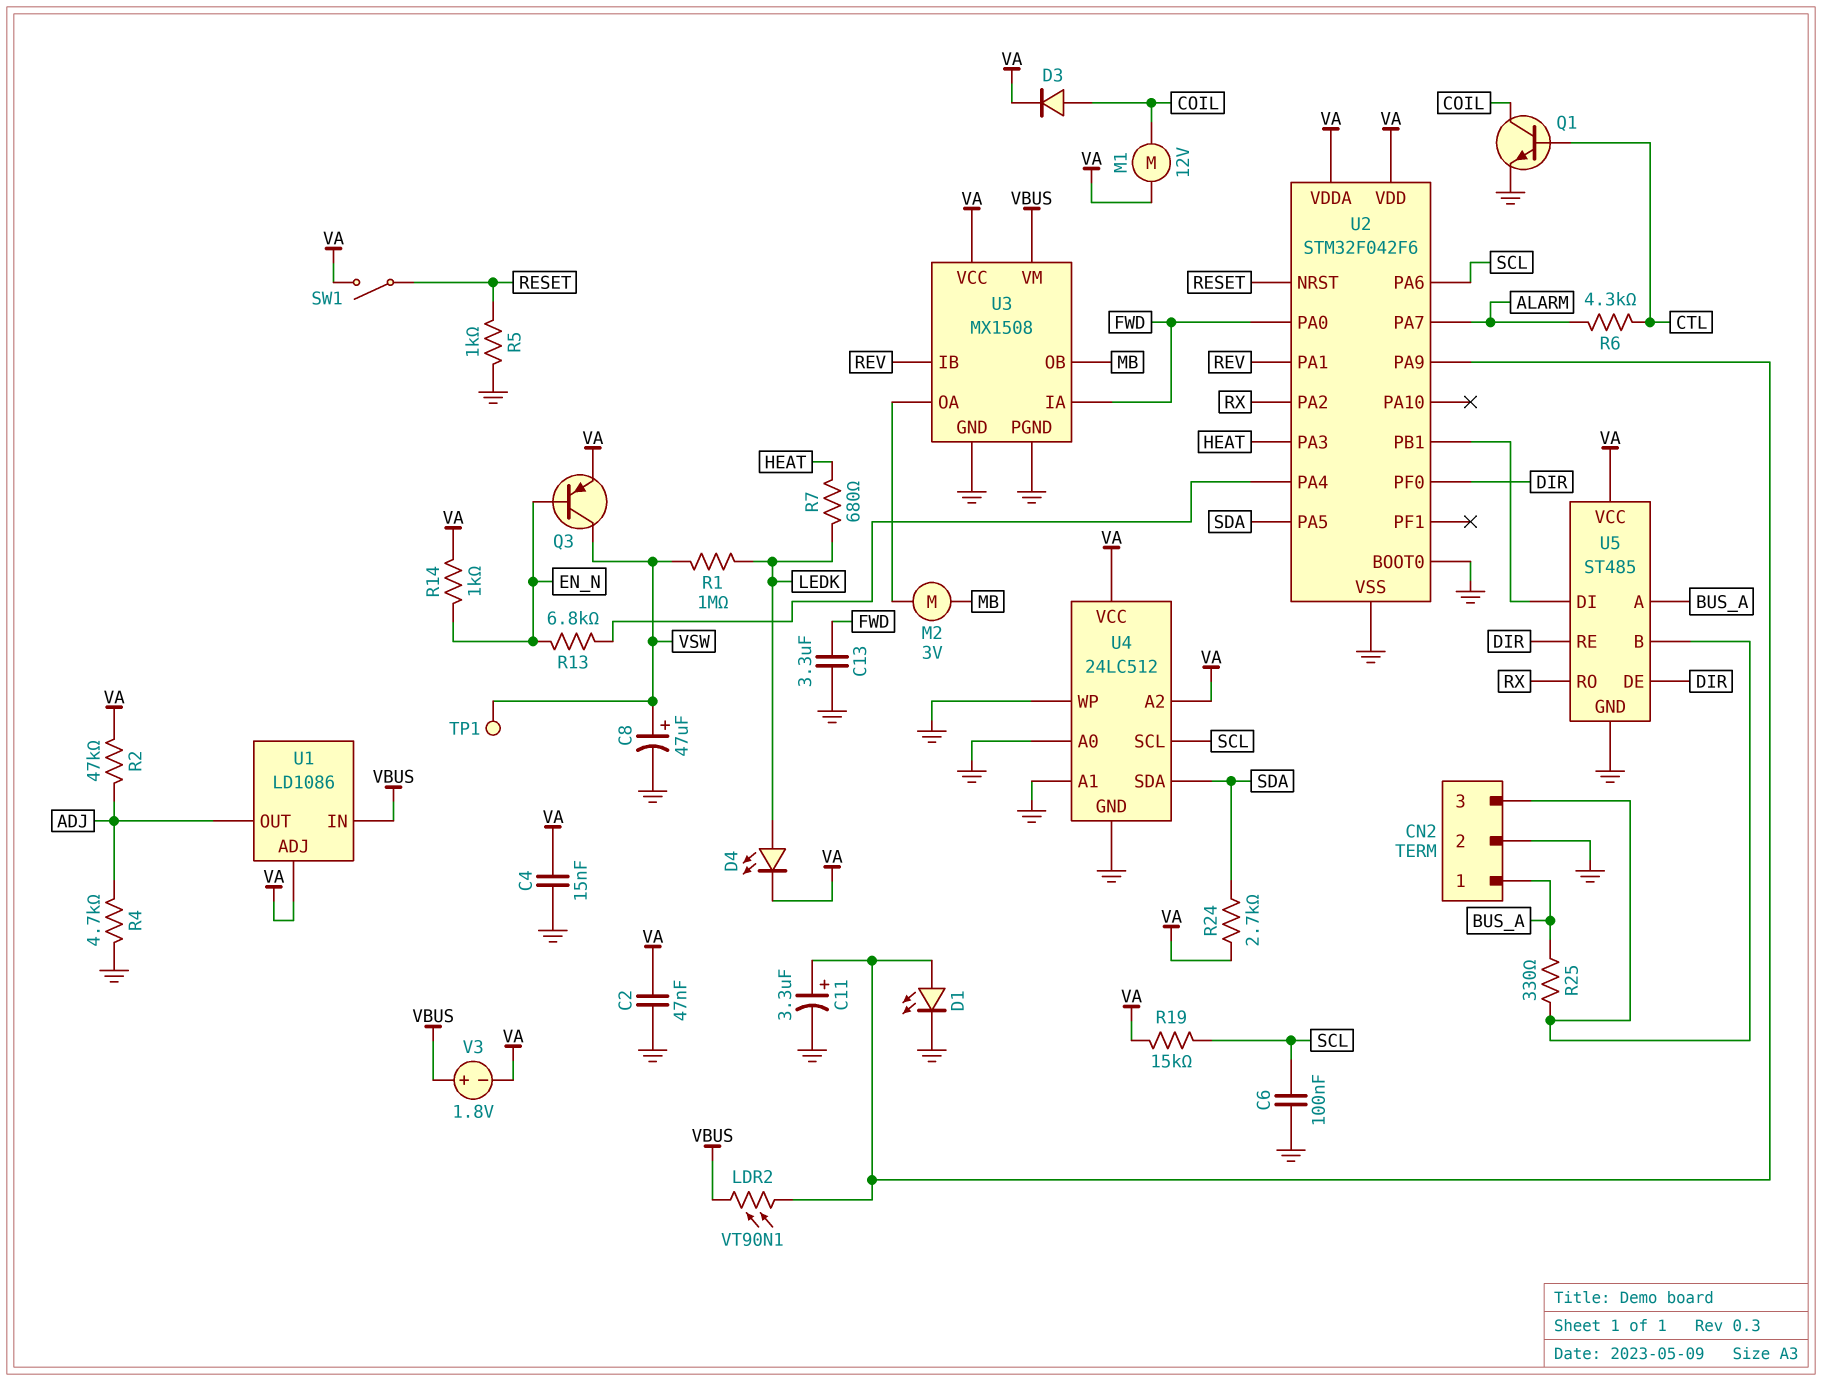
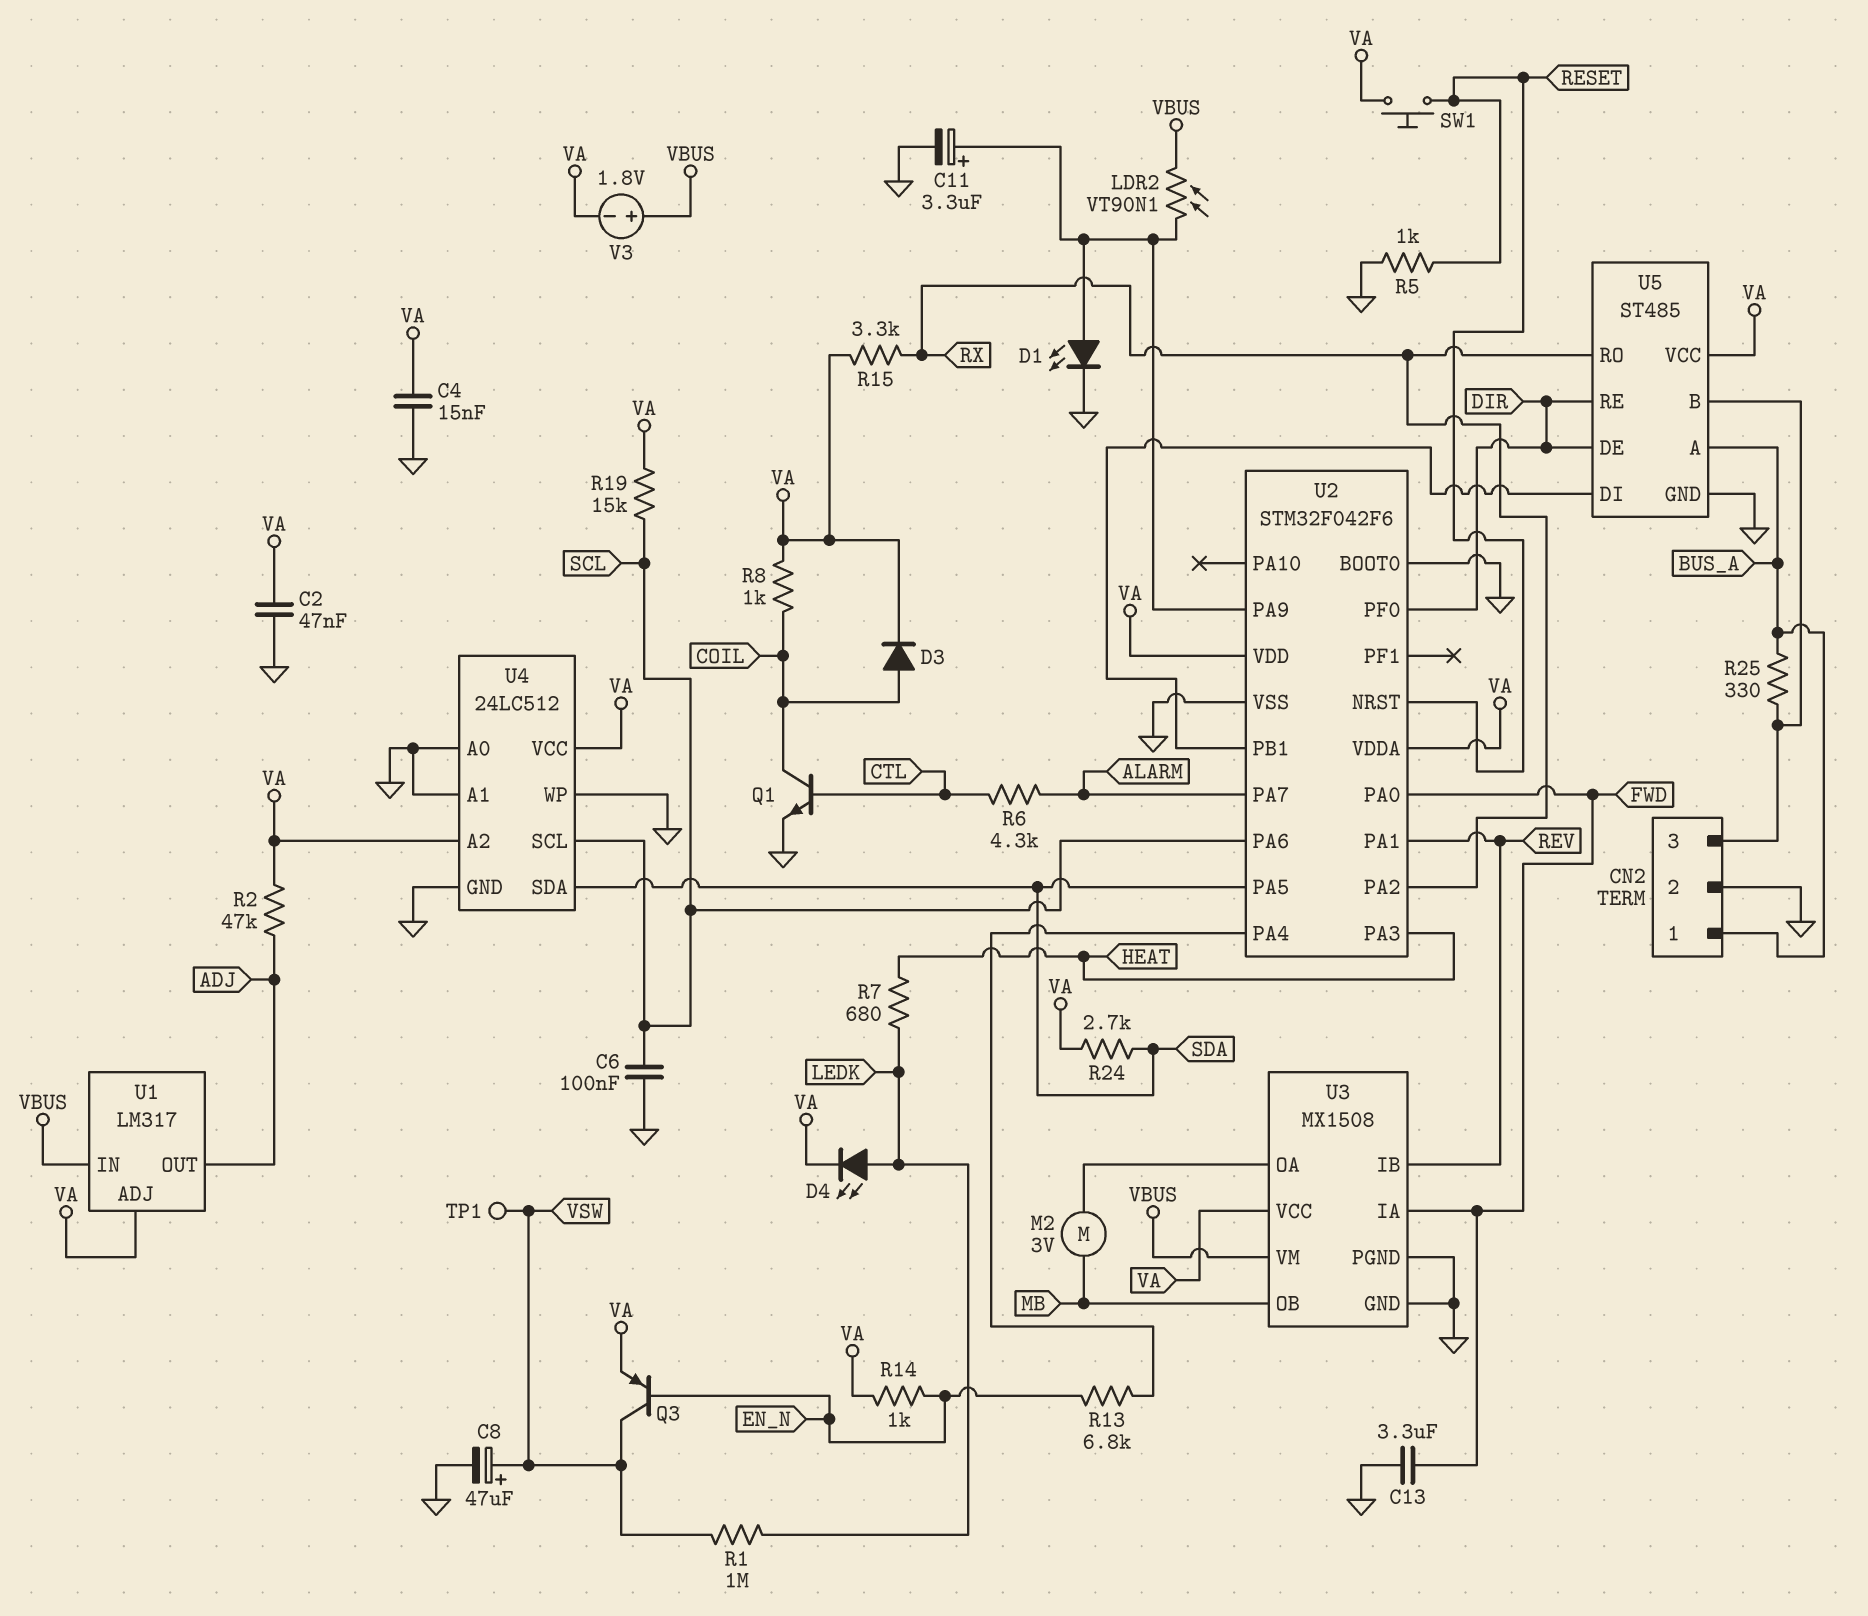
M1: motor 12V (COIL, VA) -> none
R4: 4.7k (ADJ, GND) -> none
R8: none -> 1k (COIL, VA)
R15: none -> 3.3k (RX, VA)
SW1: switch (RESET, VA) -> button (RESET, VA)
U1: LD1086 -> LM317

